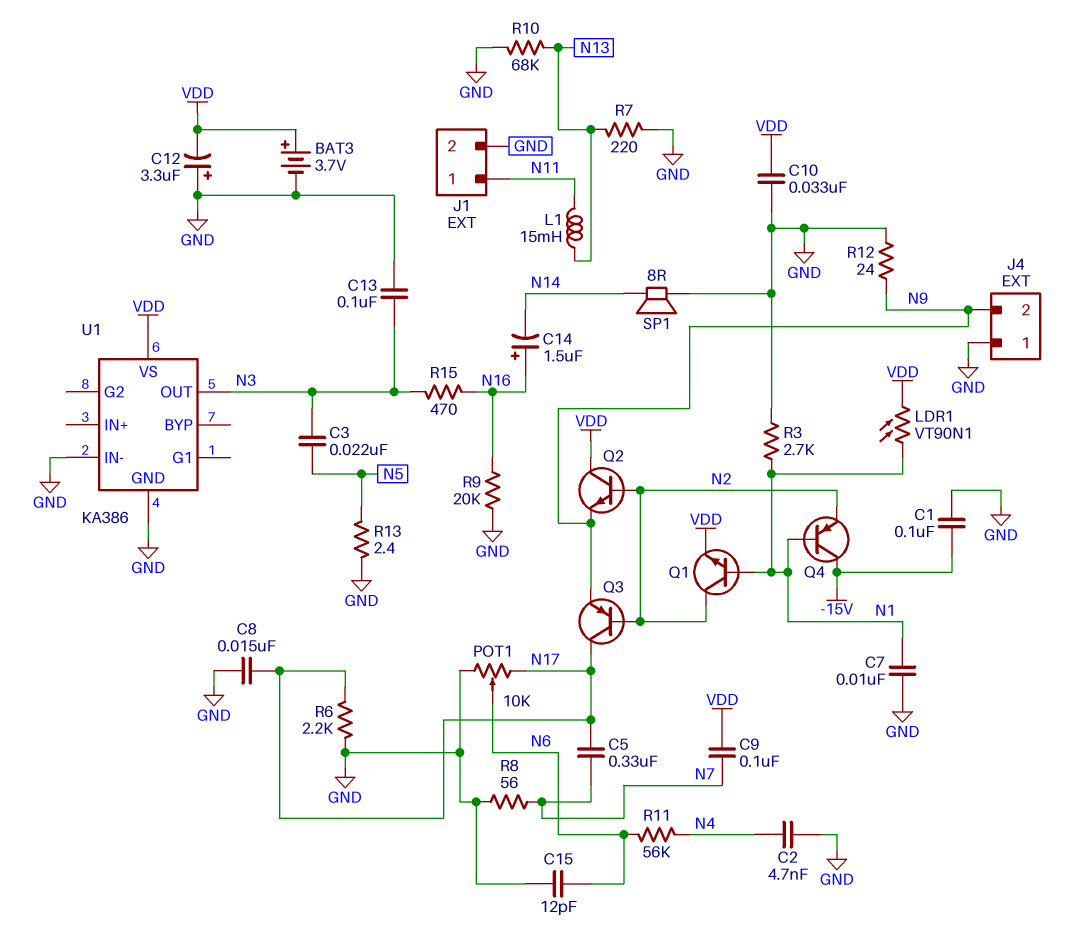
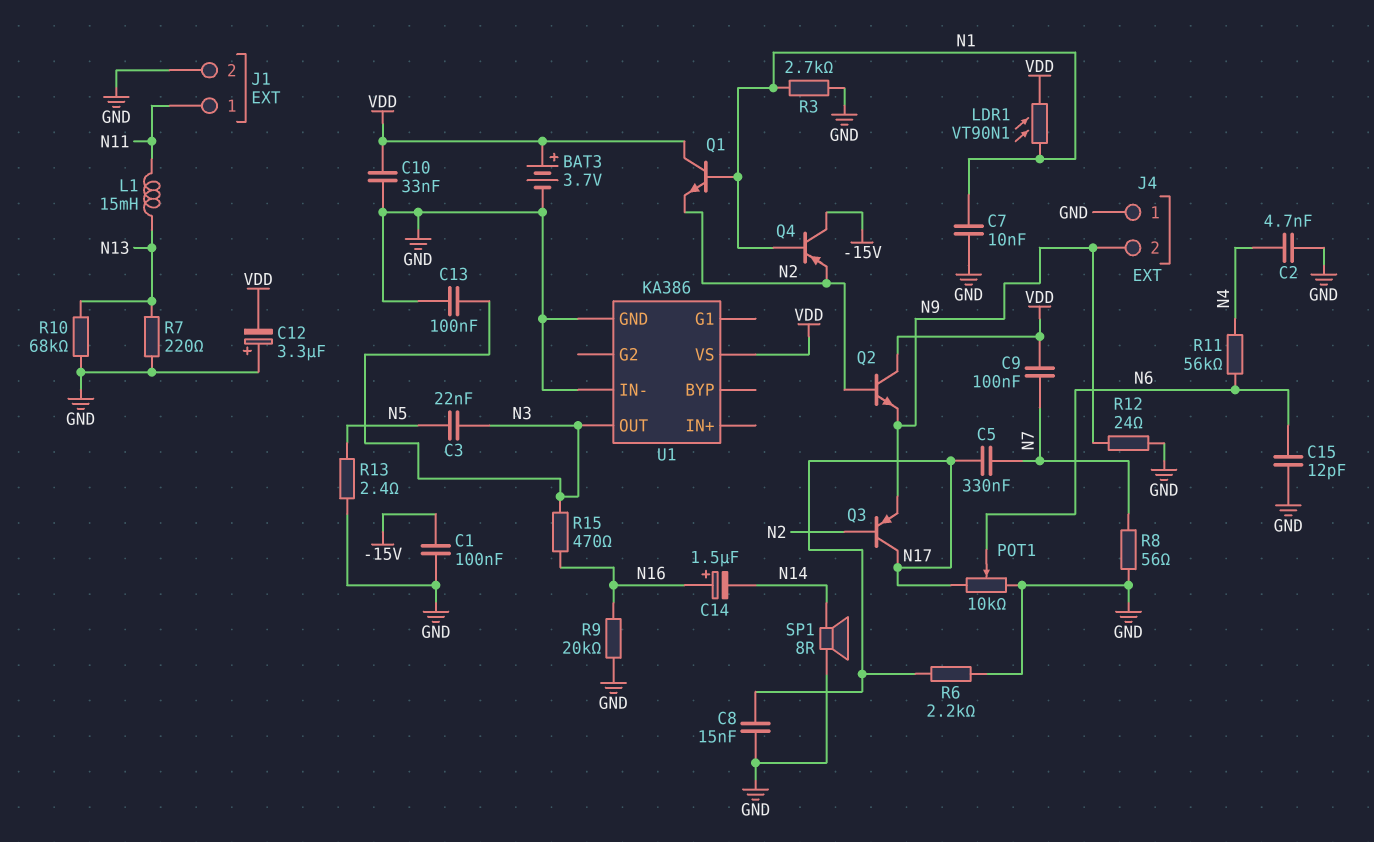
Q1: NPN (B N1, C N2, E VDD) -> NPN (B N1, C VDD, E N2)

